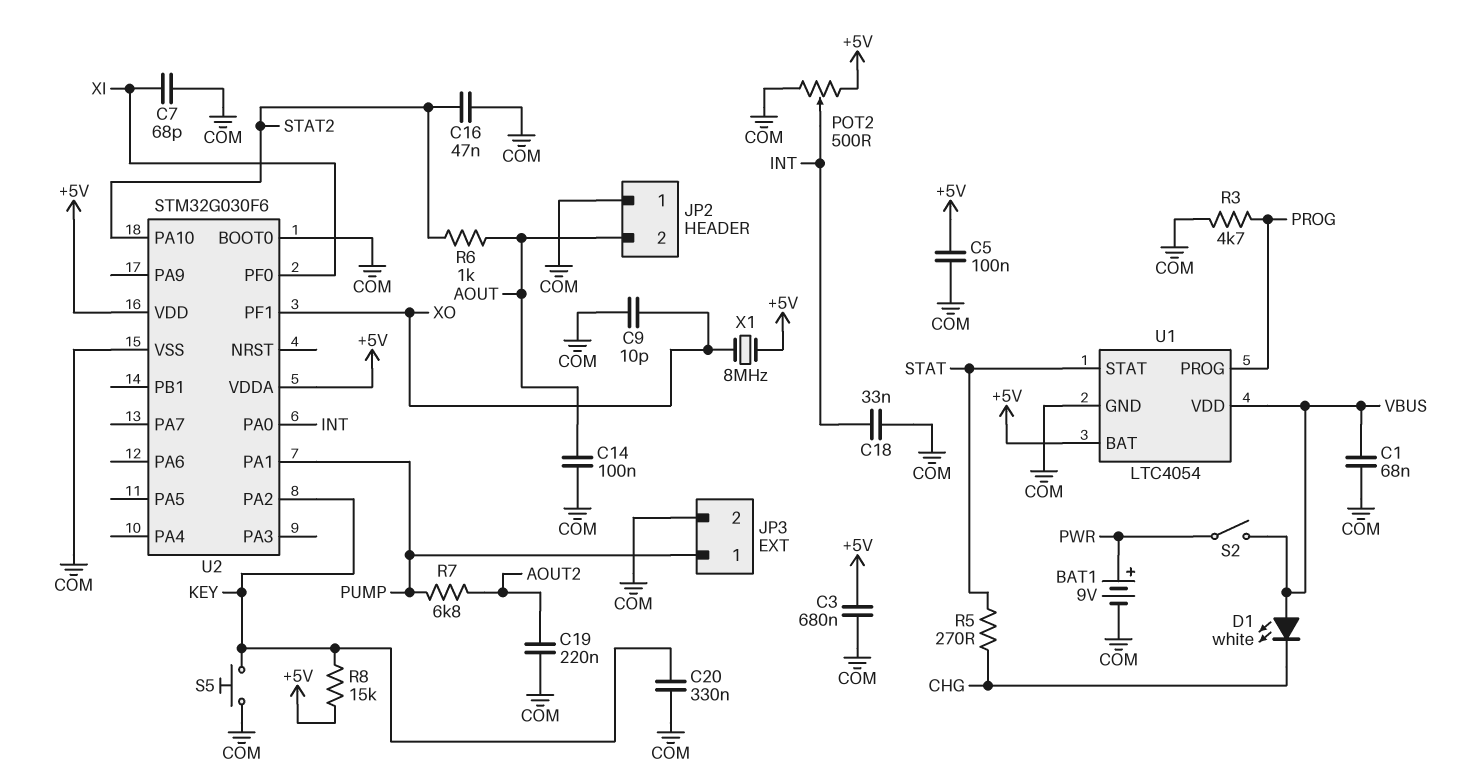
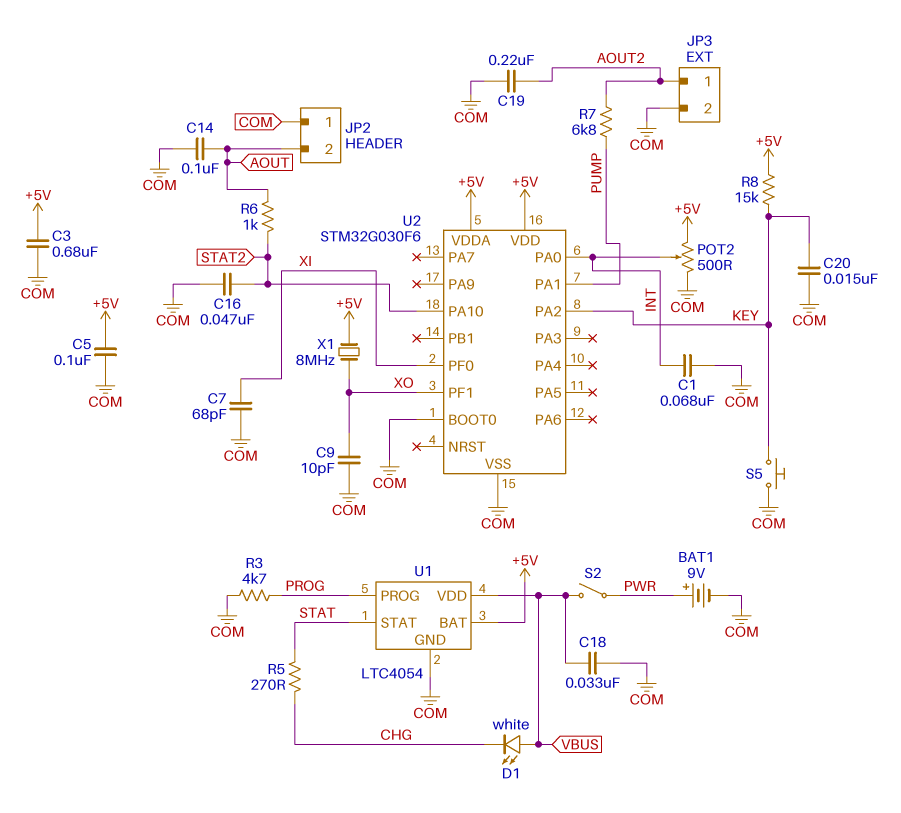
C1: 68nF (COM, VBUS) -> 68nF (COM, INT)
C18: 33nF (COM, INT) -> 33nF (COM, VBUS)
C20: 330nF (COM, KEY) -> 15nF (COM, KEY)
JP3 pin 1: PUMP -> AOUT2

